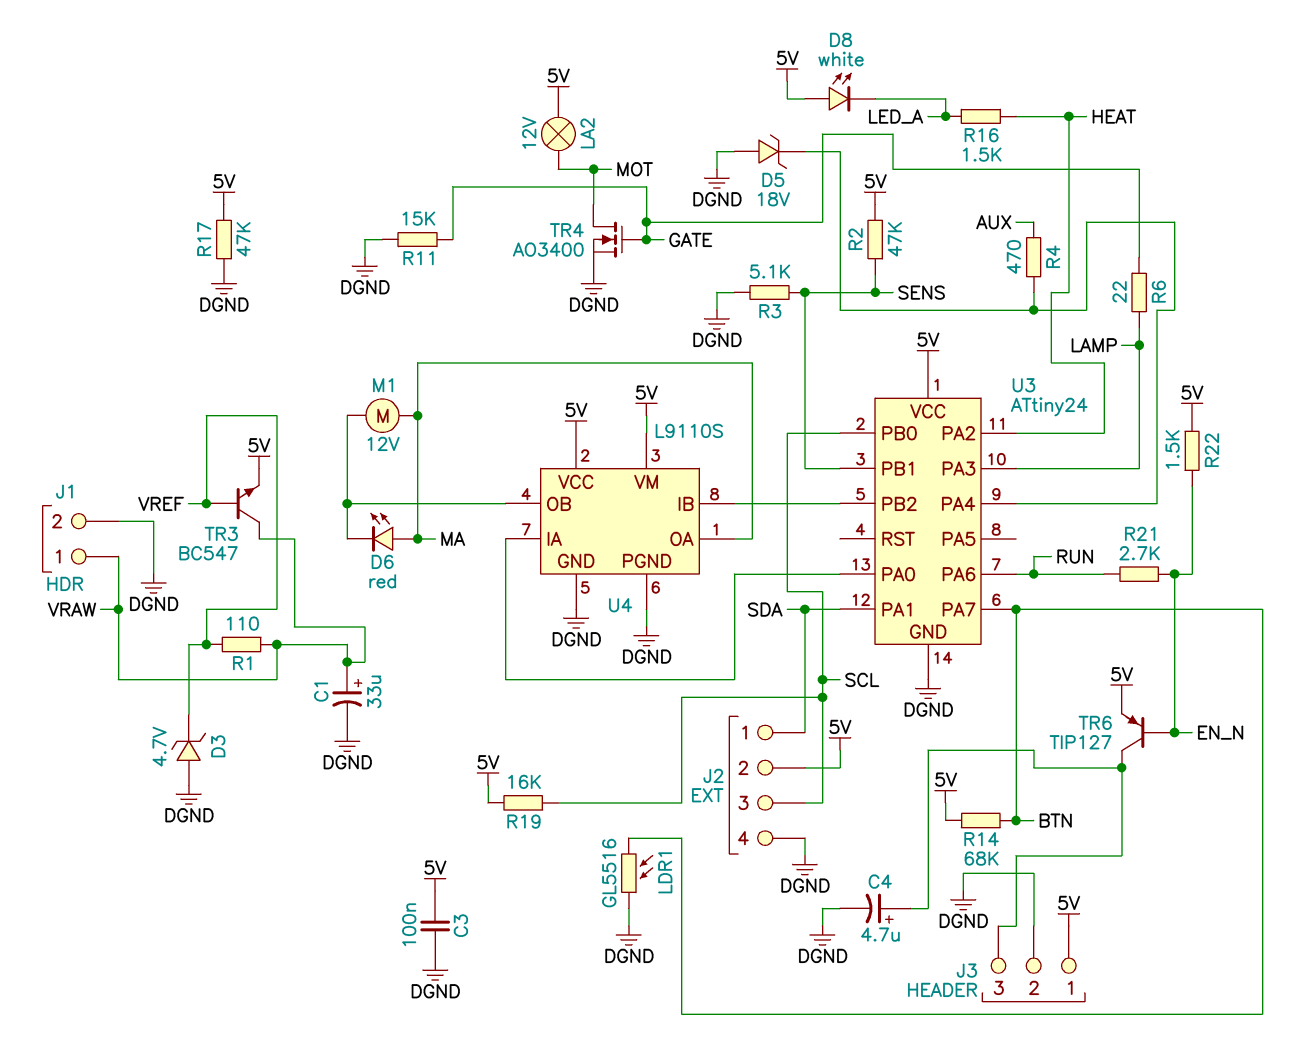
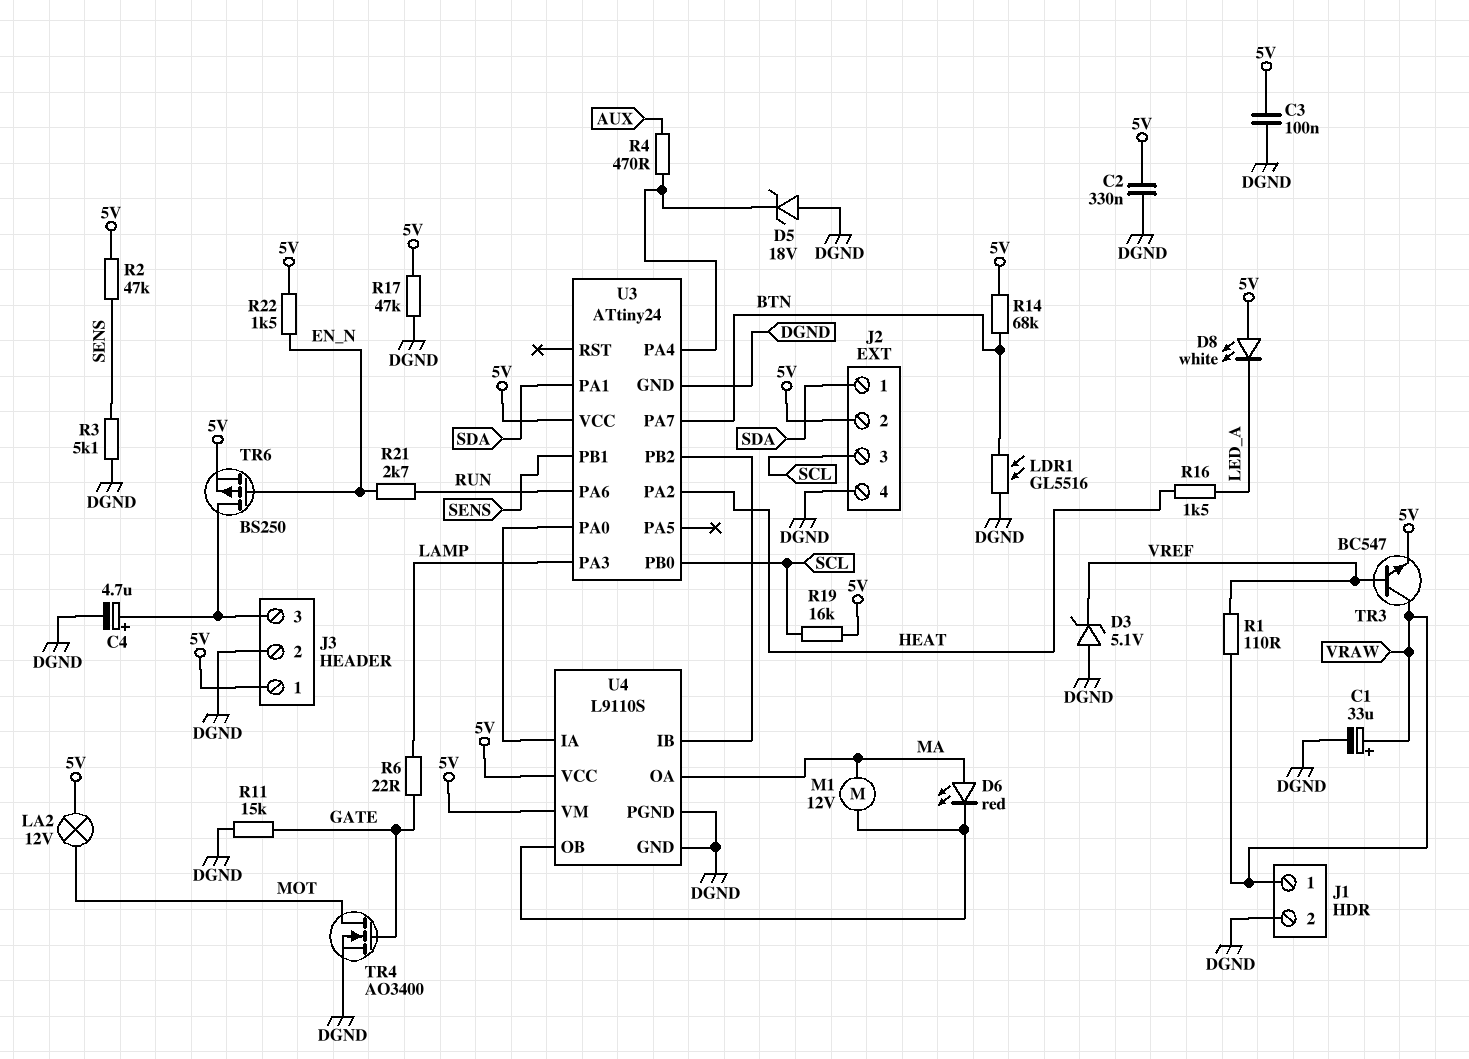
C2: none -> 330nF (5V, DGND)
D3: zener 4.7V (A DGND, K VREF) -> zener 5.1V (A DGND, K VREF)
TR6: PNP TIP127 (B EN_N, C J3/3, E 5V) -> PMOS BS250 (G EN_N, D J3/3, S 5V)

